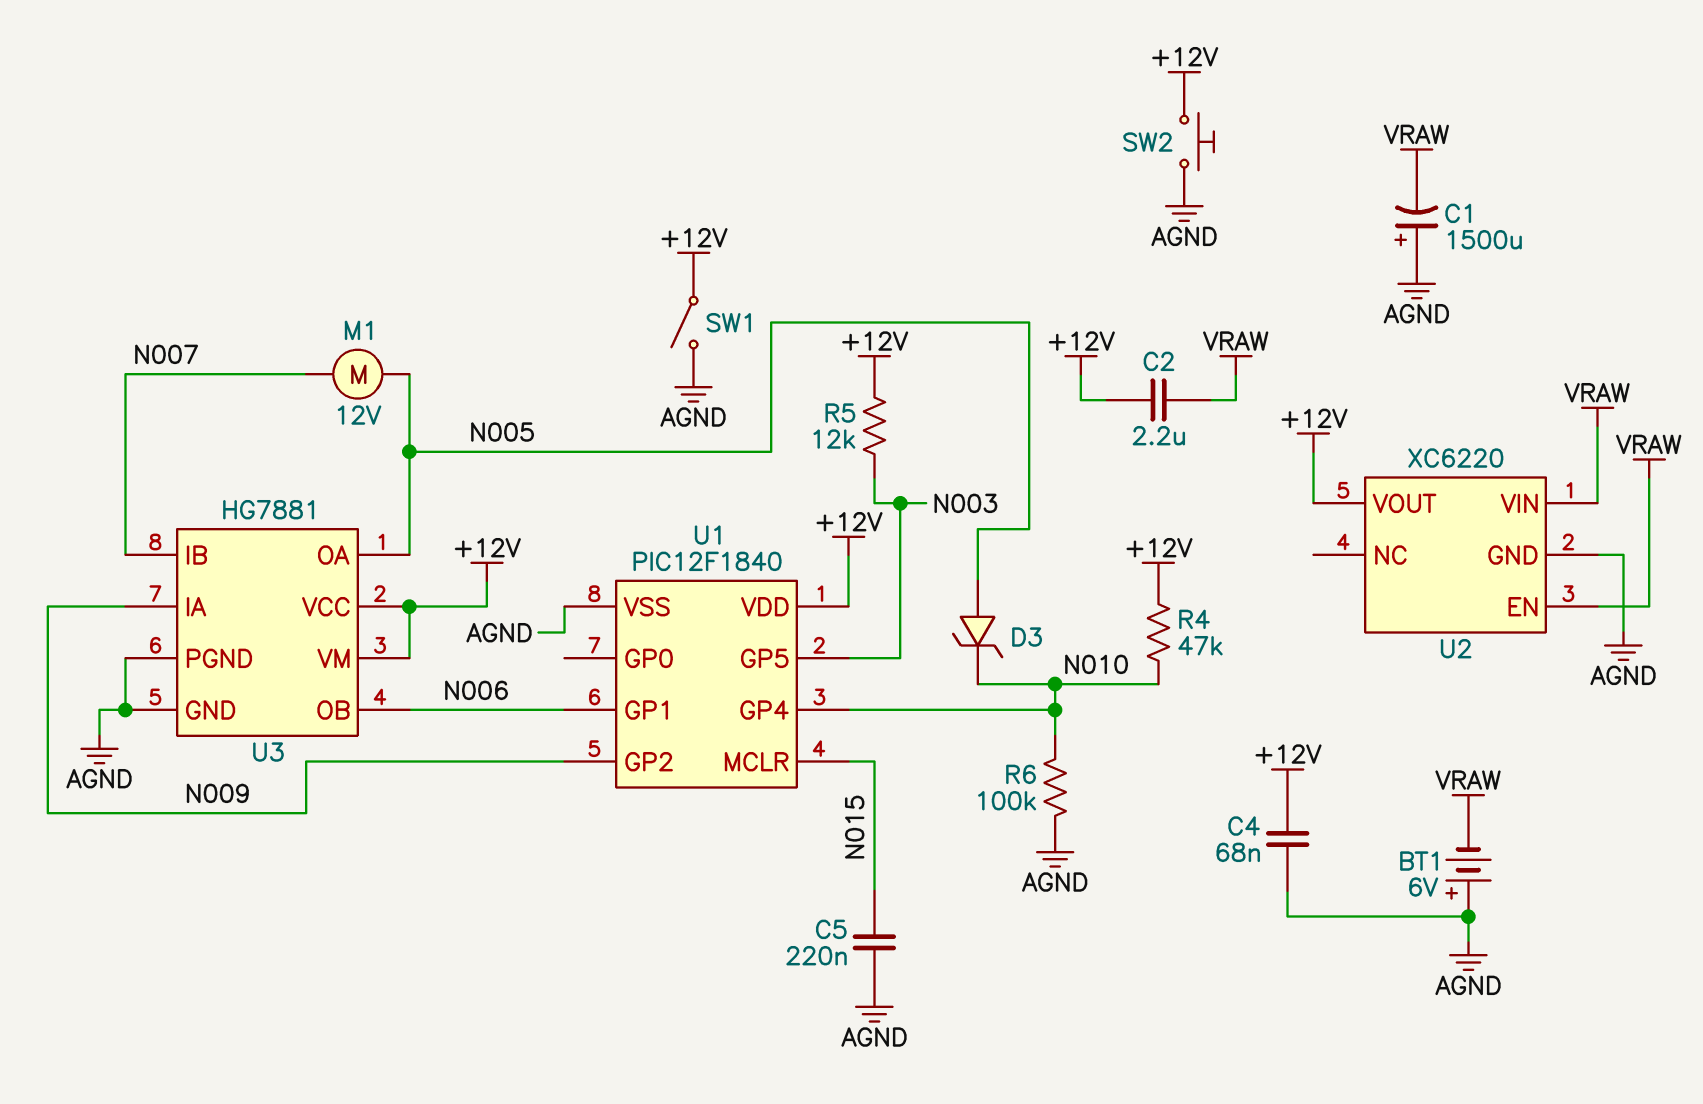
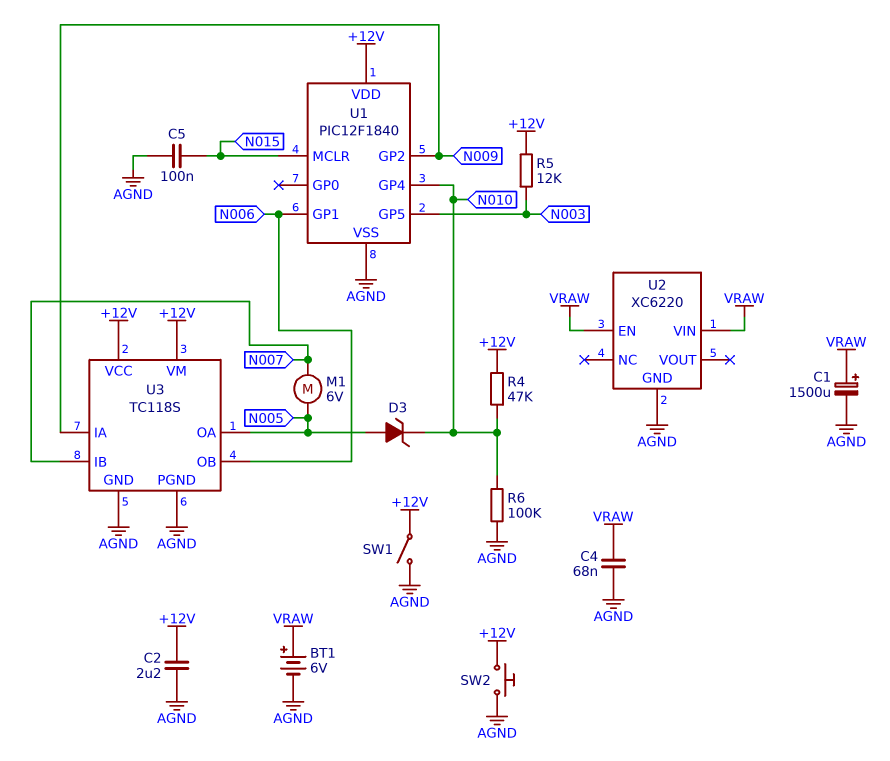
BT1: 6V (plus AGND, minus VRAW) -> 6V (plus VRAW, minus AGND)
C1: 1500uF (plus AGND, minus VRAW) -> 1500uF (plus VRAW, minus AGND)
C2: 2.2uF (+12V, VRAW) -> 2.2uF (+12V, AGND)
C4: 68nF (+12V, AGND) -> 68nF (AGND, VRAW)
C5: 220nF (AGND, N015) -> 100nF (AGND, N015)
M1: motor 12V (N005, N007) -> motor 6V (N005, N007)
U2 pin VOUT: +12V -> none
U3: HG7881 -> TC118S

